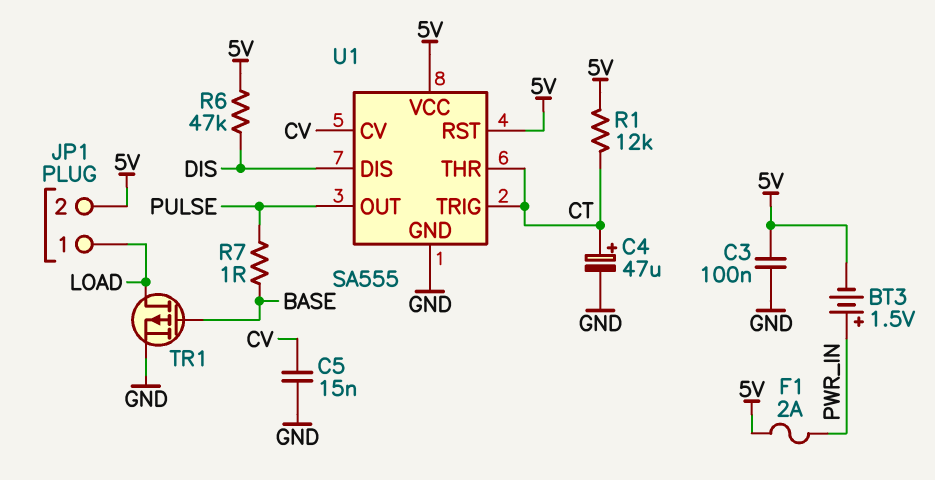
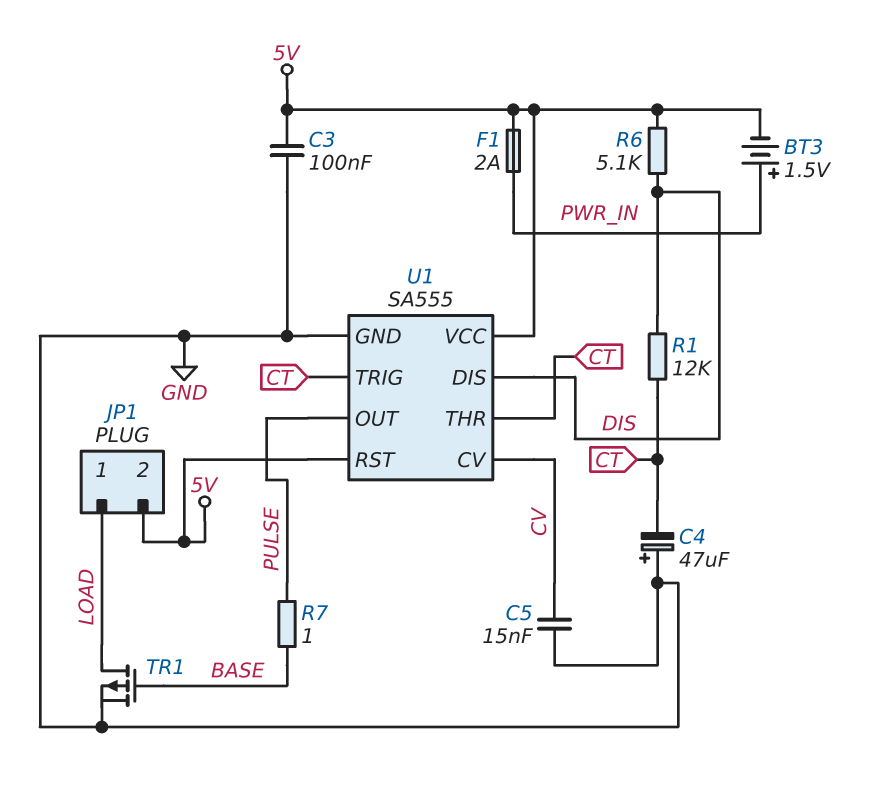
C4: 47uF (plus CT, minus GND) -> 47uF (plus GND, minus CT)
R1: 12k (5V, CT) -> 12k (CT, DIS)
R6: 47k (5V, DIS) -> 5.1k (5V, DIS)

